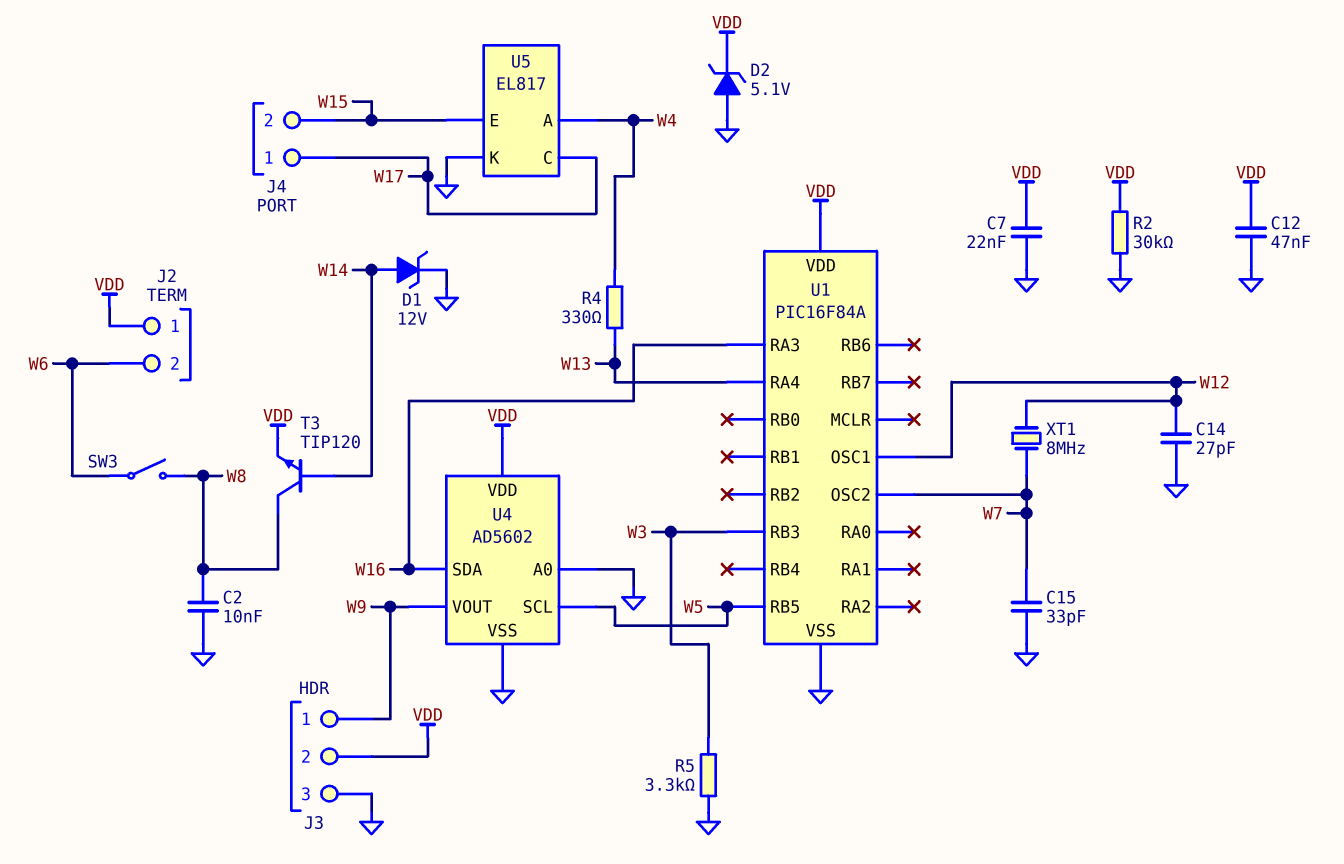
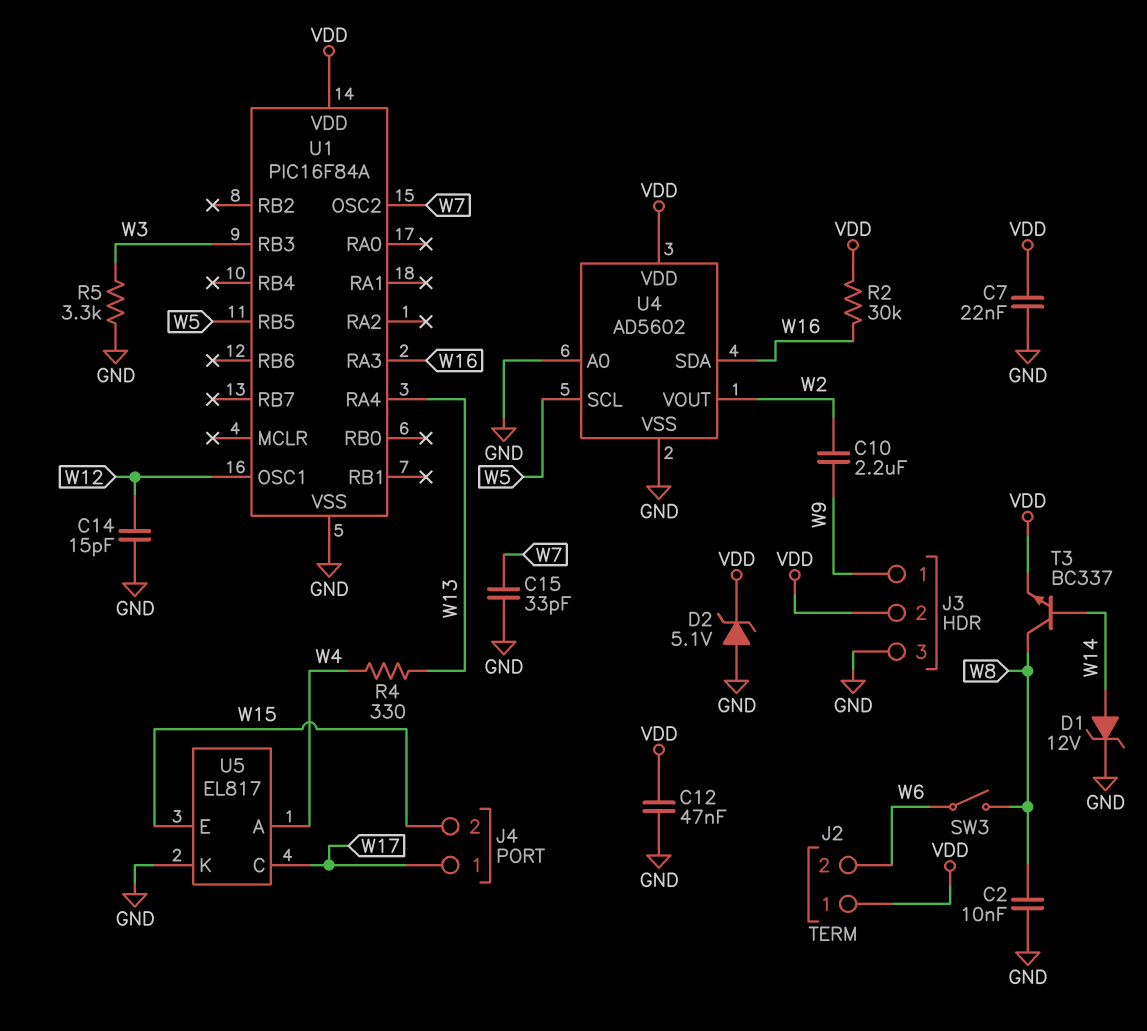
C10: none -> 2.2uF (W2, W9)
C14: 27pF (GND, W12) -> 15pF (GND, W12)
R2: 30k (GND, VDD) -> 30k (VDD, W16)
T3: NPN TIP120 (B W14, C W8, E VDD) -> NPN BC337 (B W14, C W8, E VDD)
U4 pin VOUT: W9 -> W2
XT1: 8MHz (W7, W12) -> none

